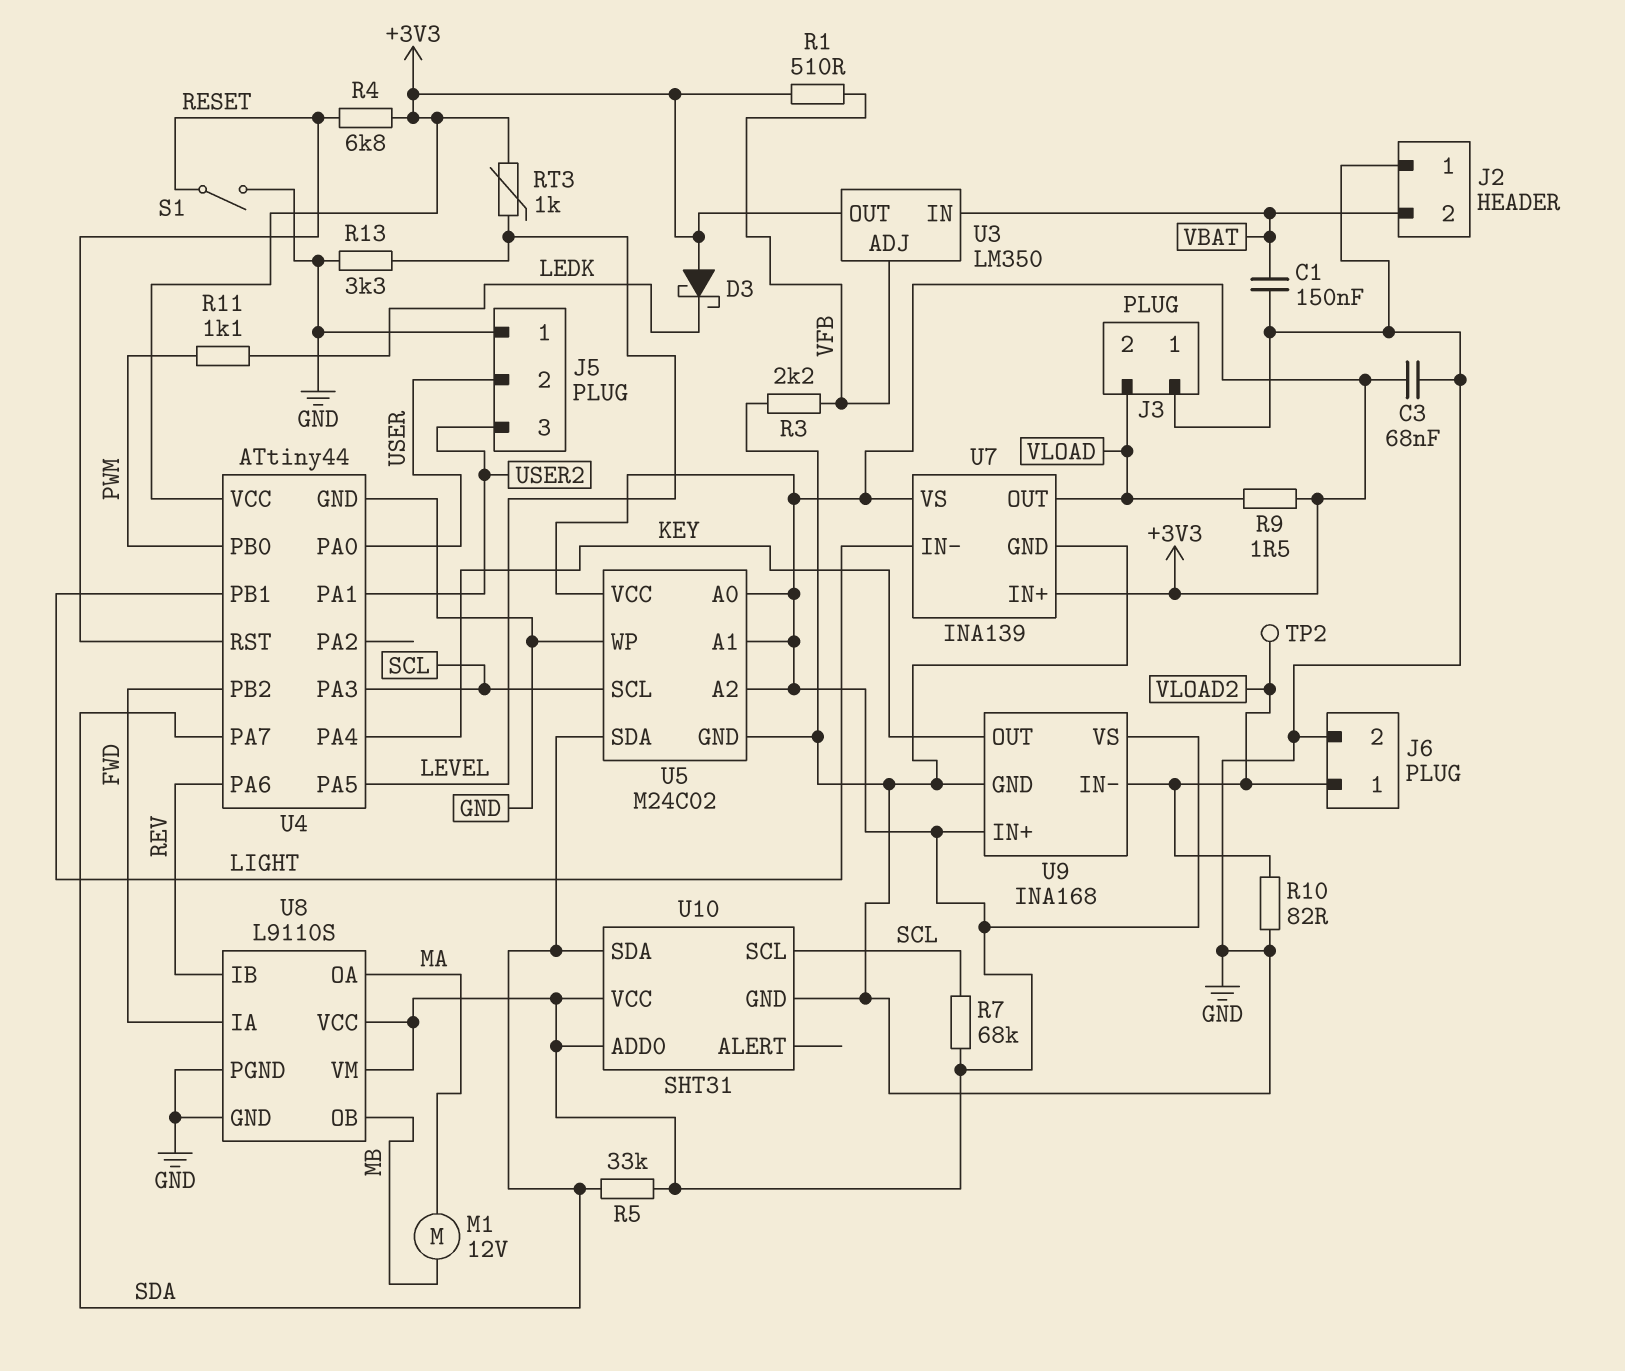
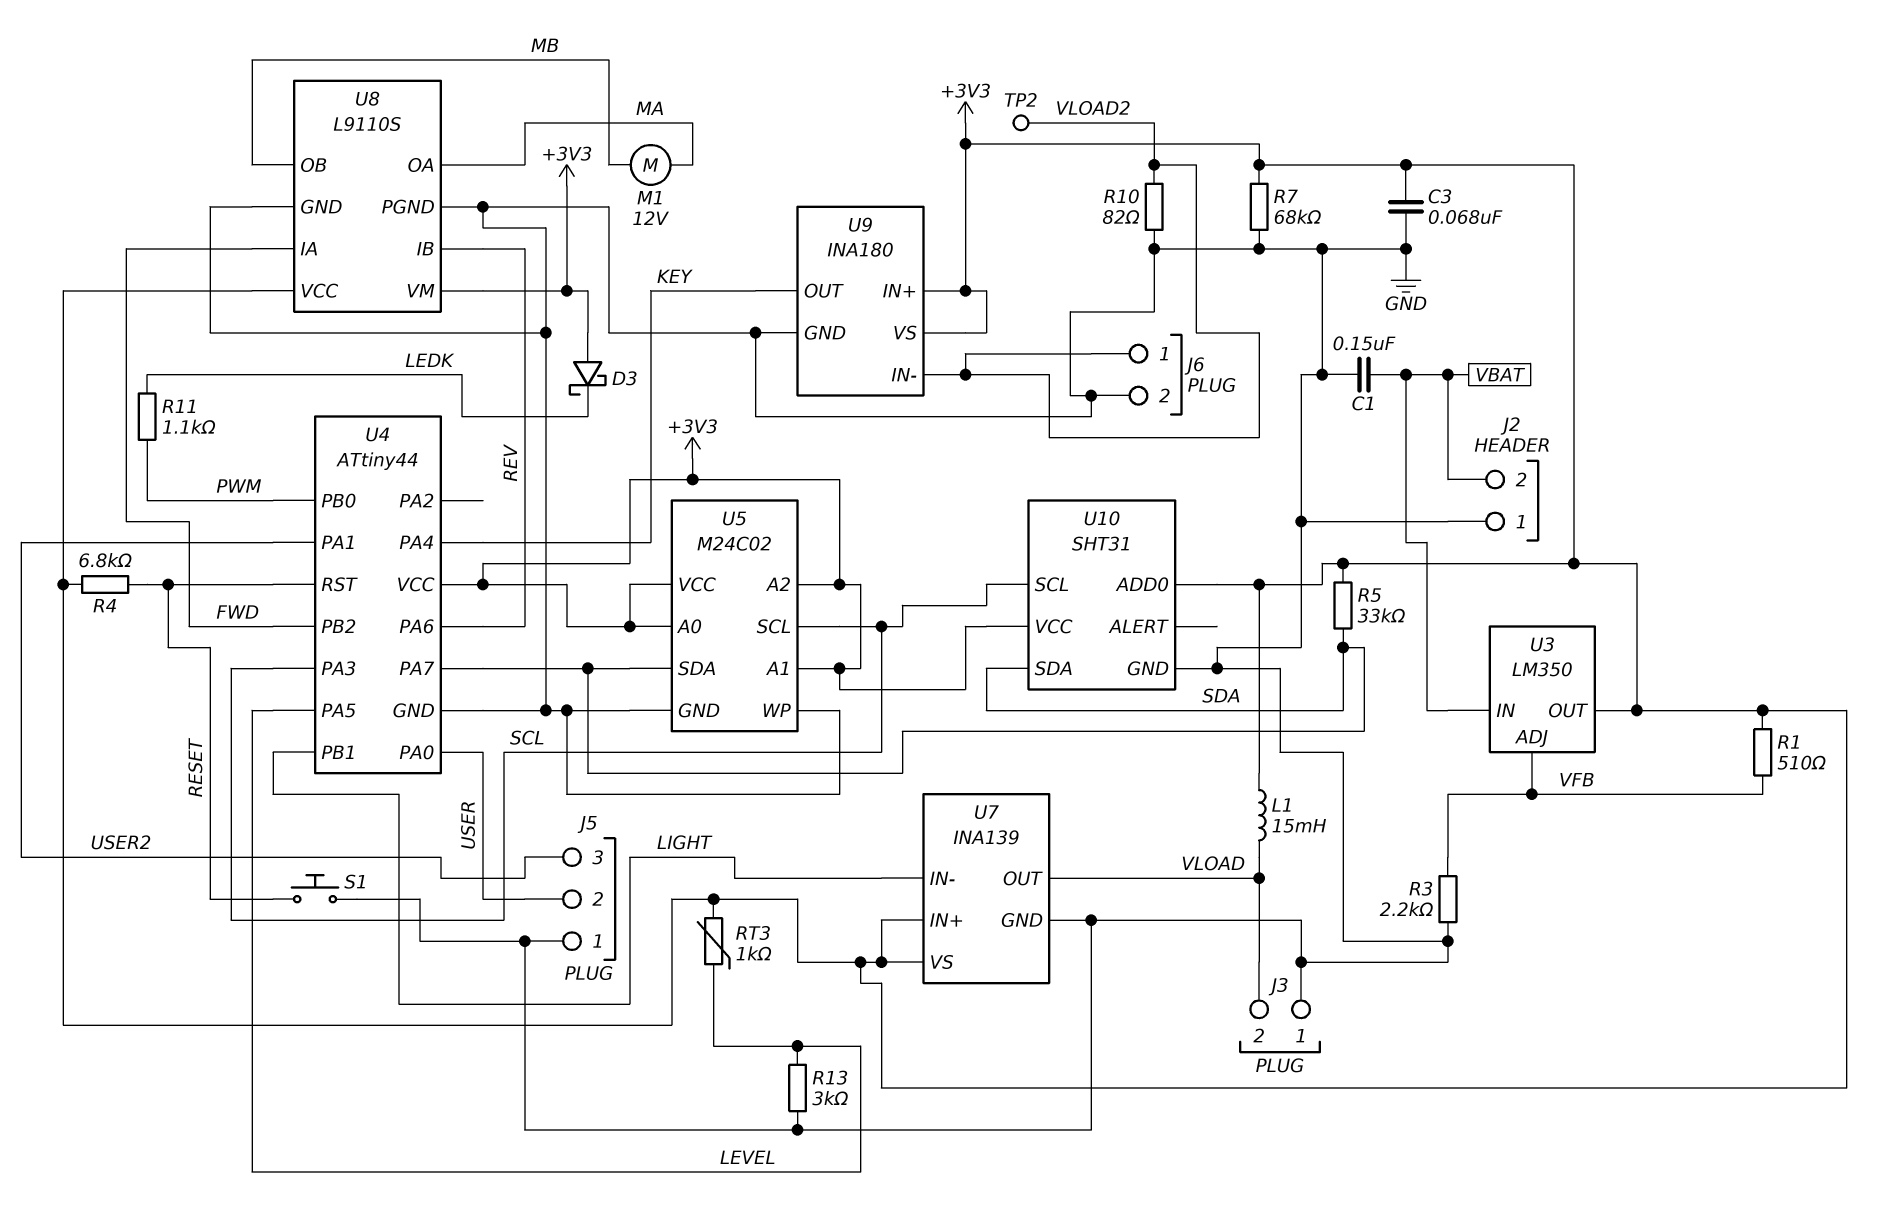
L1: none -> 15mH (+3V3, VLOAD)
R7: 68k (+3V3, SCL) -> 68k (+3V3, GND)
R9: 1.5 (+3V3, VLOAD) -> none
R13: 3.3k (GND, LEVEL) -> 3k (GND, LEVEL)
S1: switch (GND, RESET) -> button (GND, RESET)
U9: INA168 -> INA180

